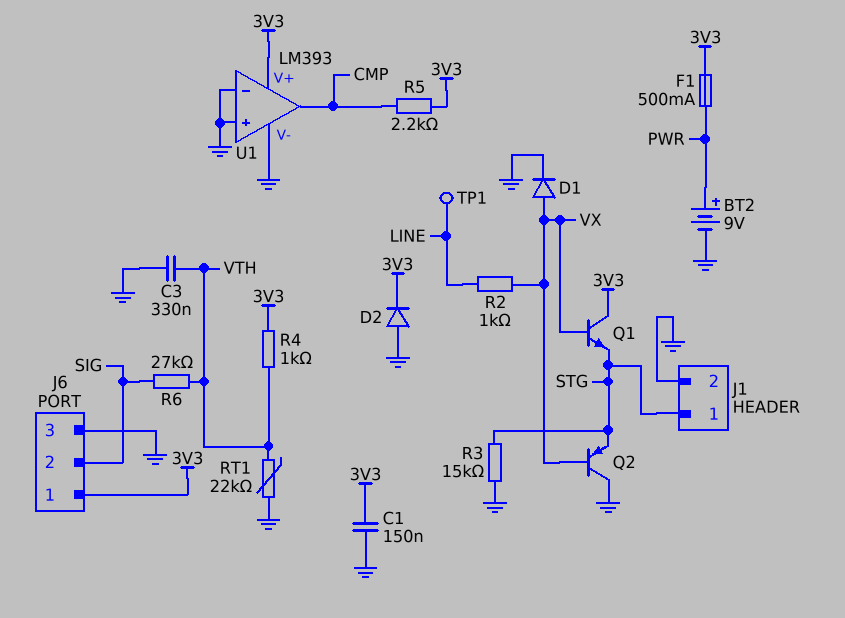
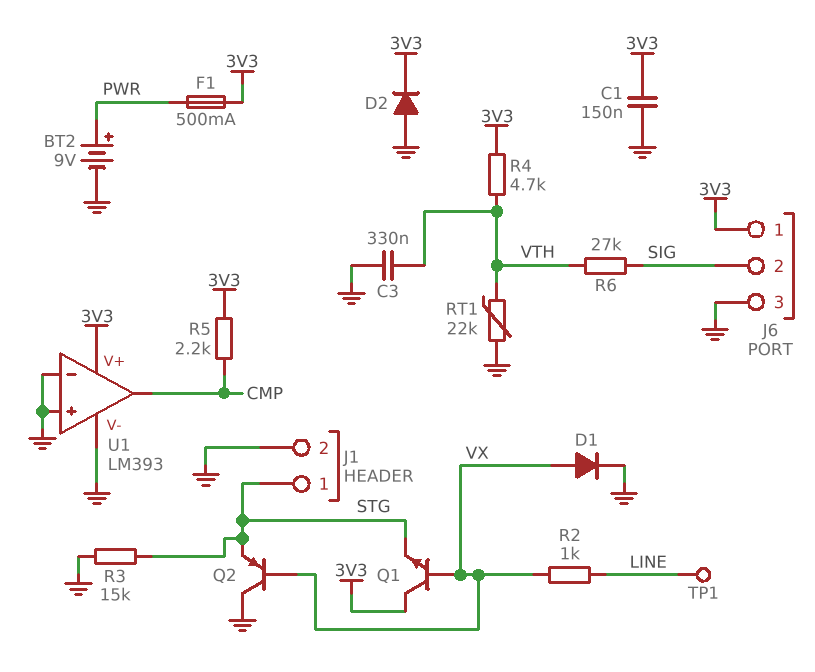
R4: 1k (3V3, VTH) -> 4.7k (3V3, VTH)

